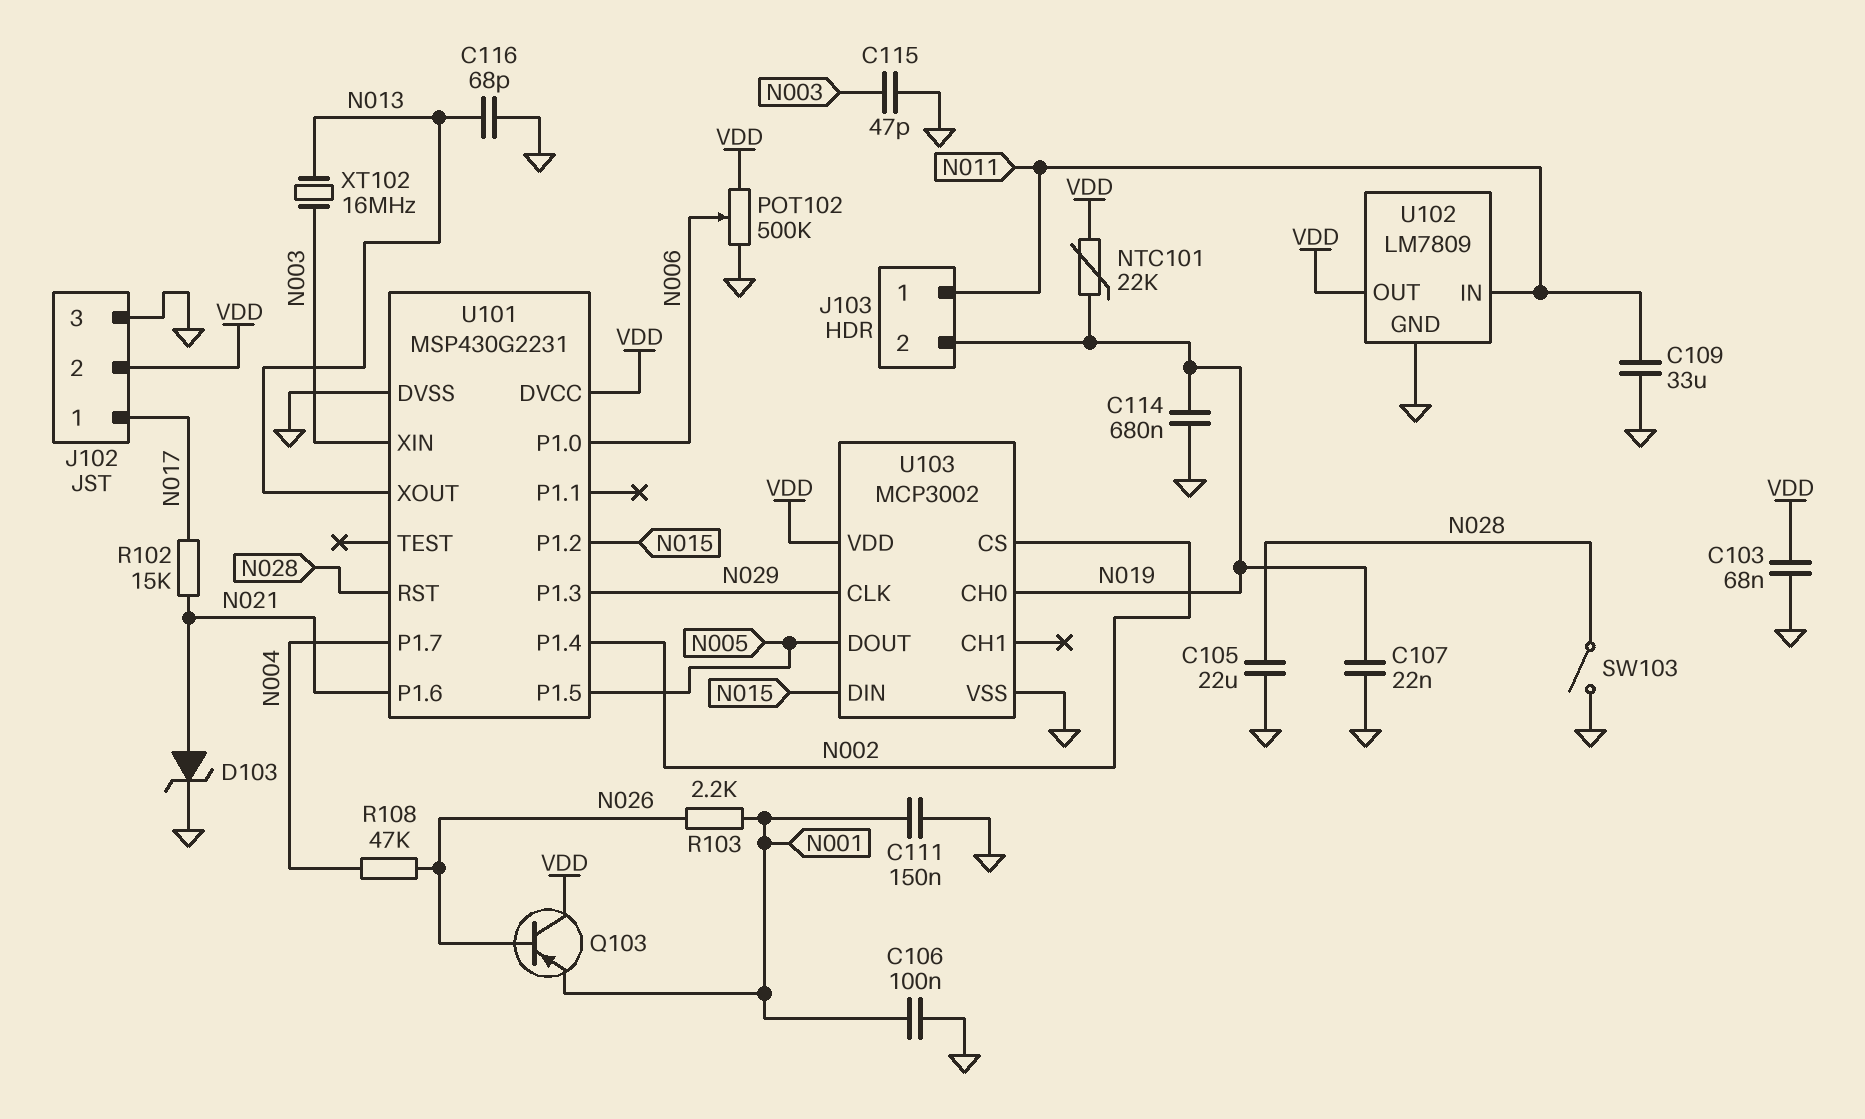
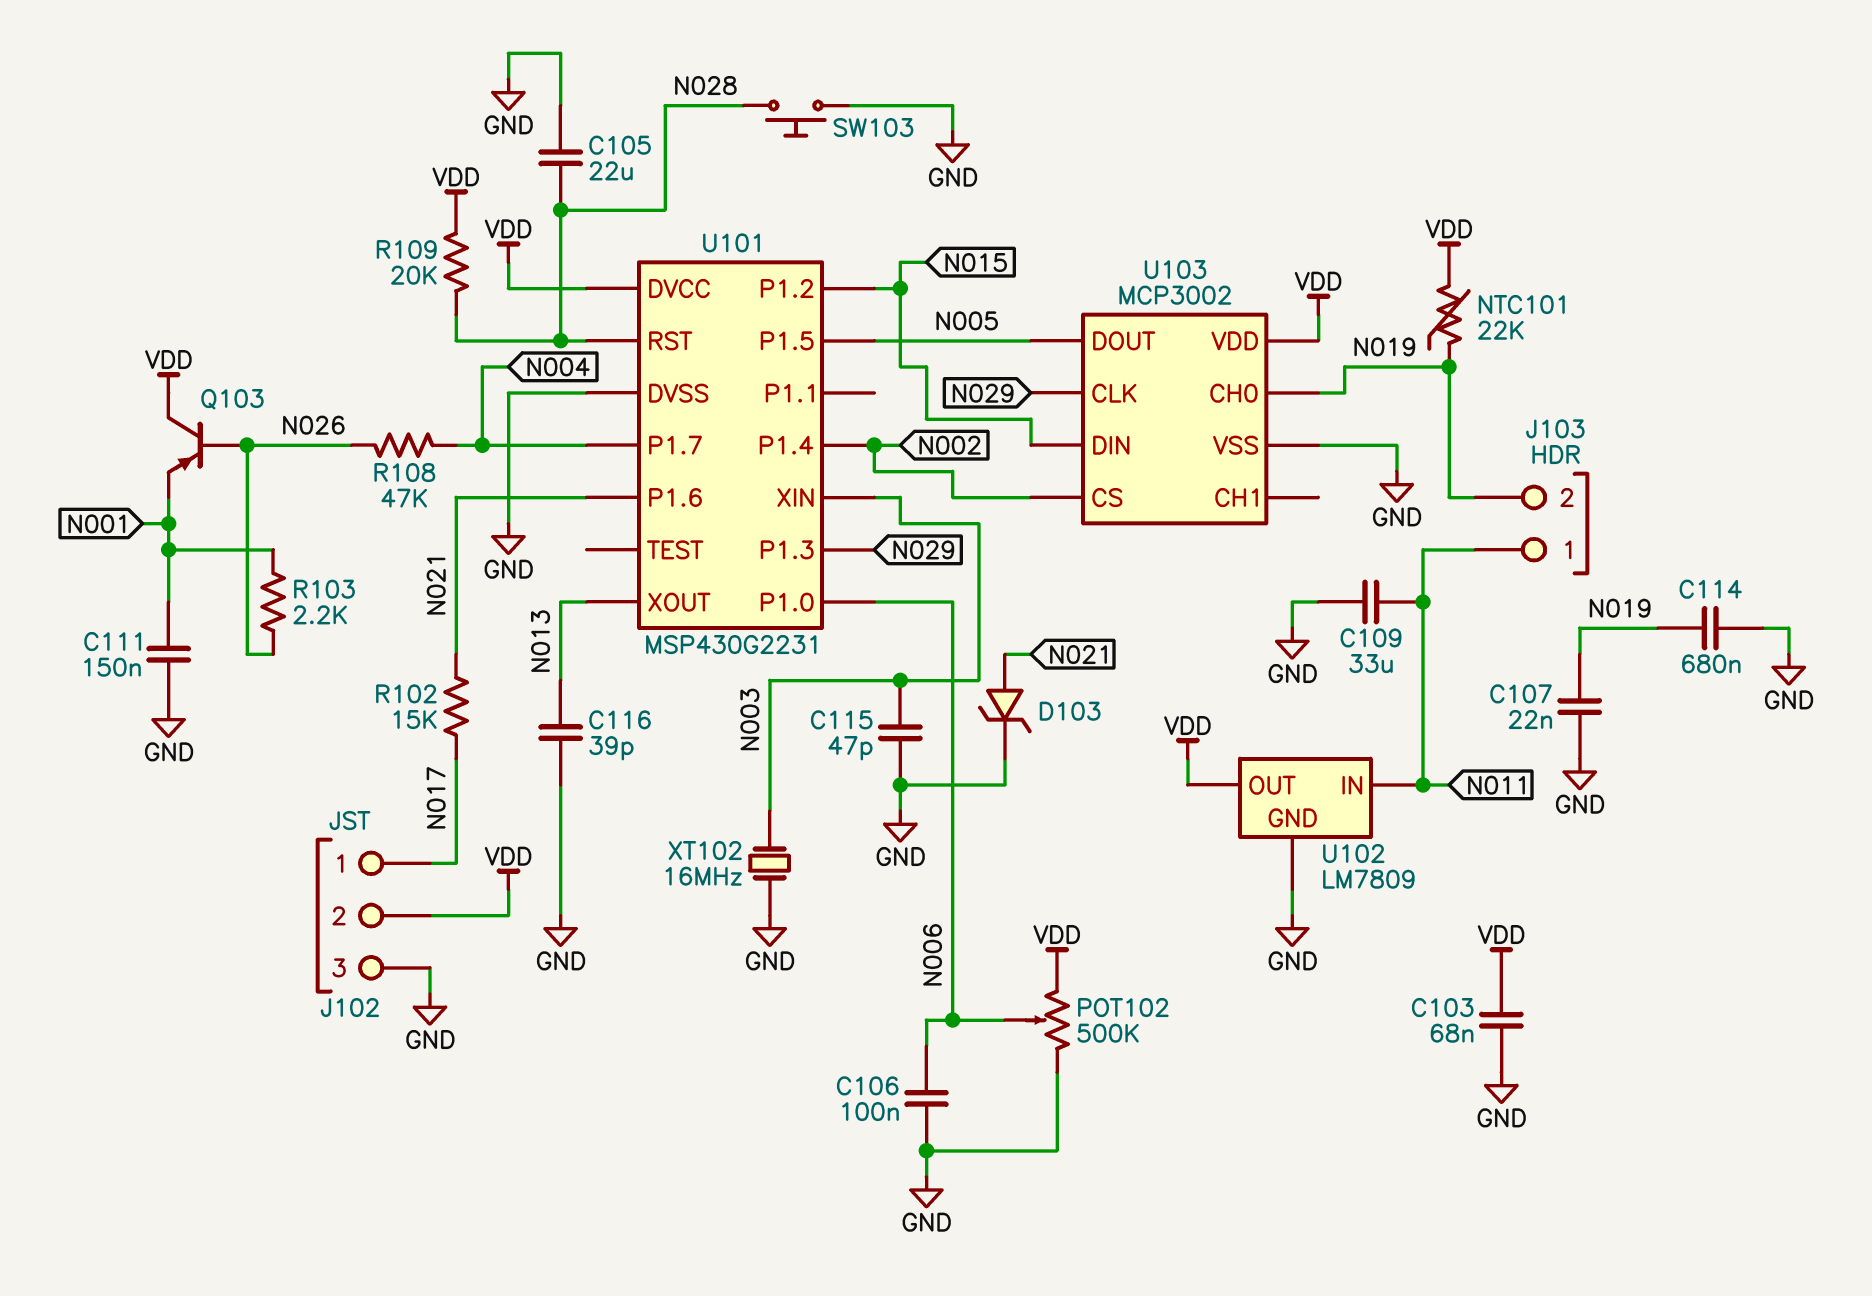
C106: 100nF (GND, N001) -> 100nF (GND, N006)
C116: 68pF (GND, N013) -> 39pF (GND, N013)
R109: none -> 20k (N028, VDD)
SW103: switch (GND, N028) -> button (GND, N028)
XT102: 16MHz (N003, N013) -> 16MHz (GND, N003)

